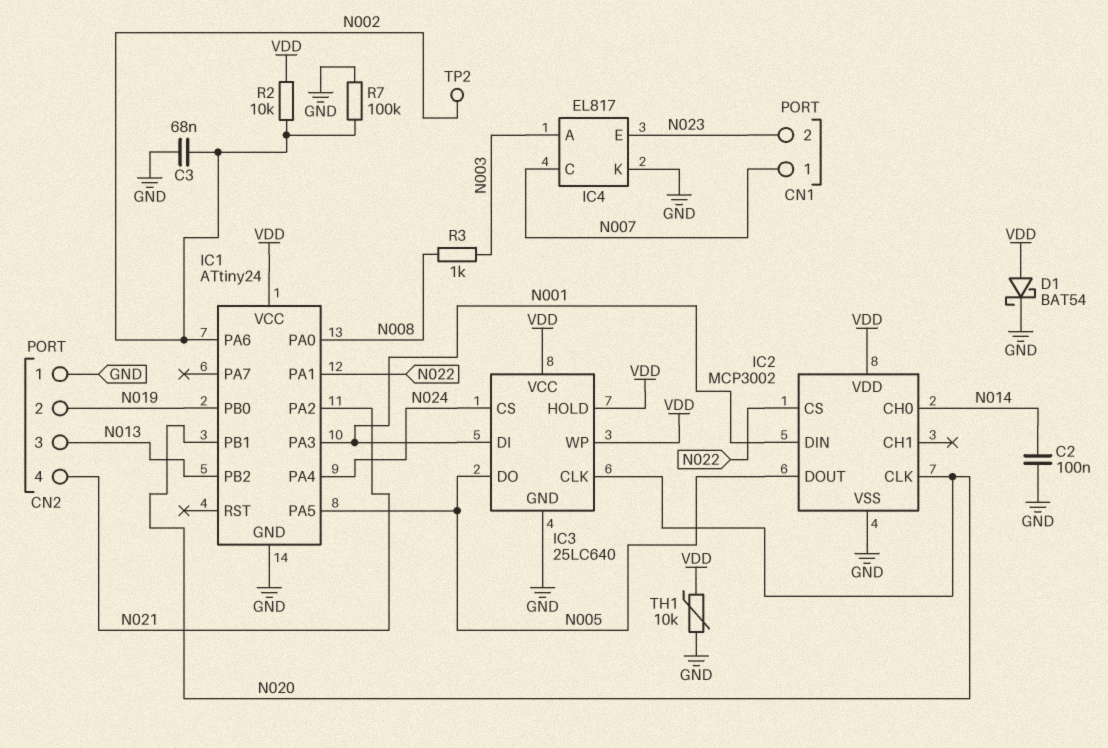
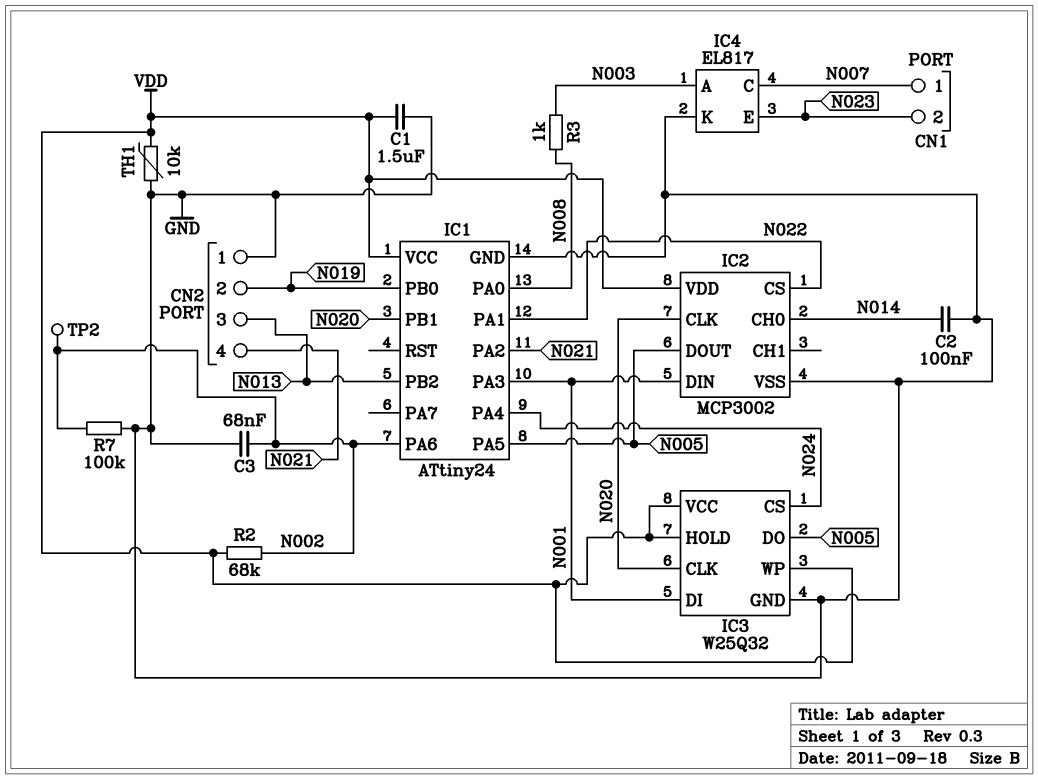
C1: none -> 1.5uF (GND, VDD)
D1: schottky BAT54 (A VDD, K GND) -> none
IC3: 25LC640 -> W25Q32
R2: 10k (N002, VDD) -> 68k (N002, VDD)

